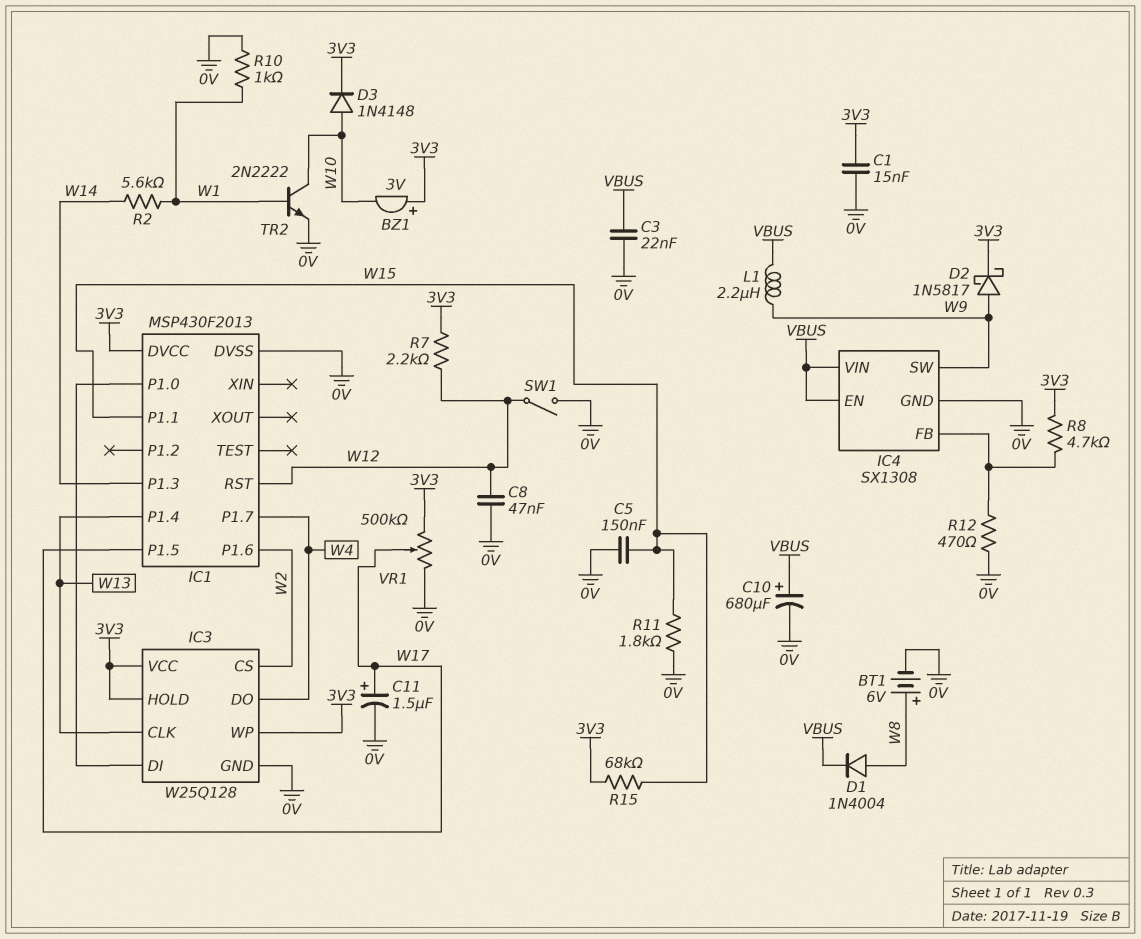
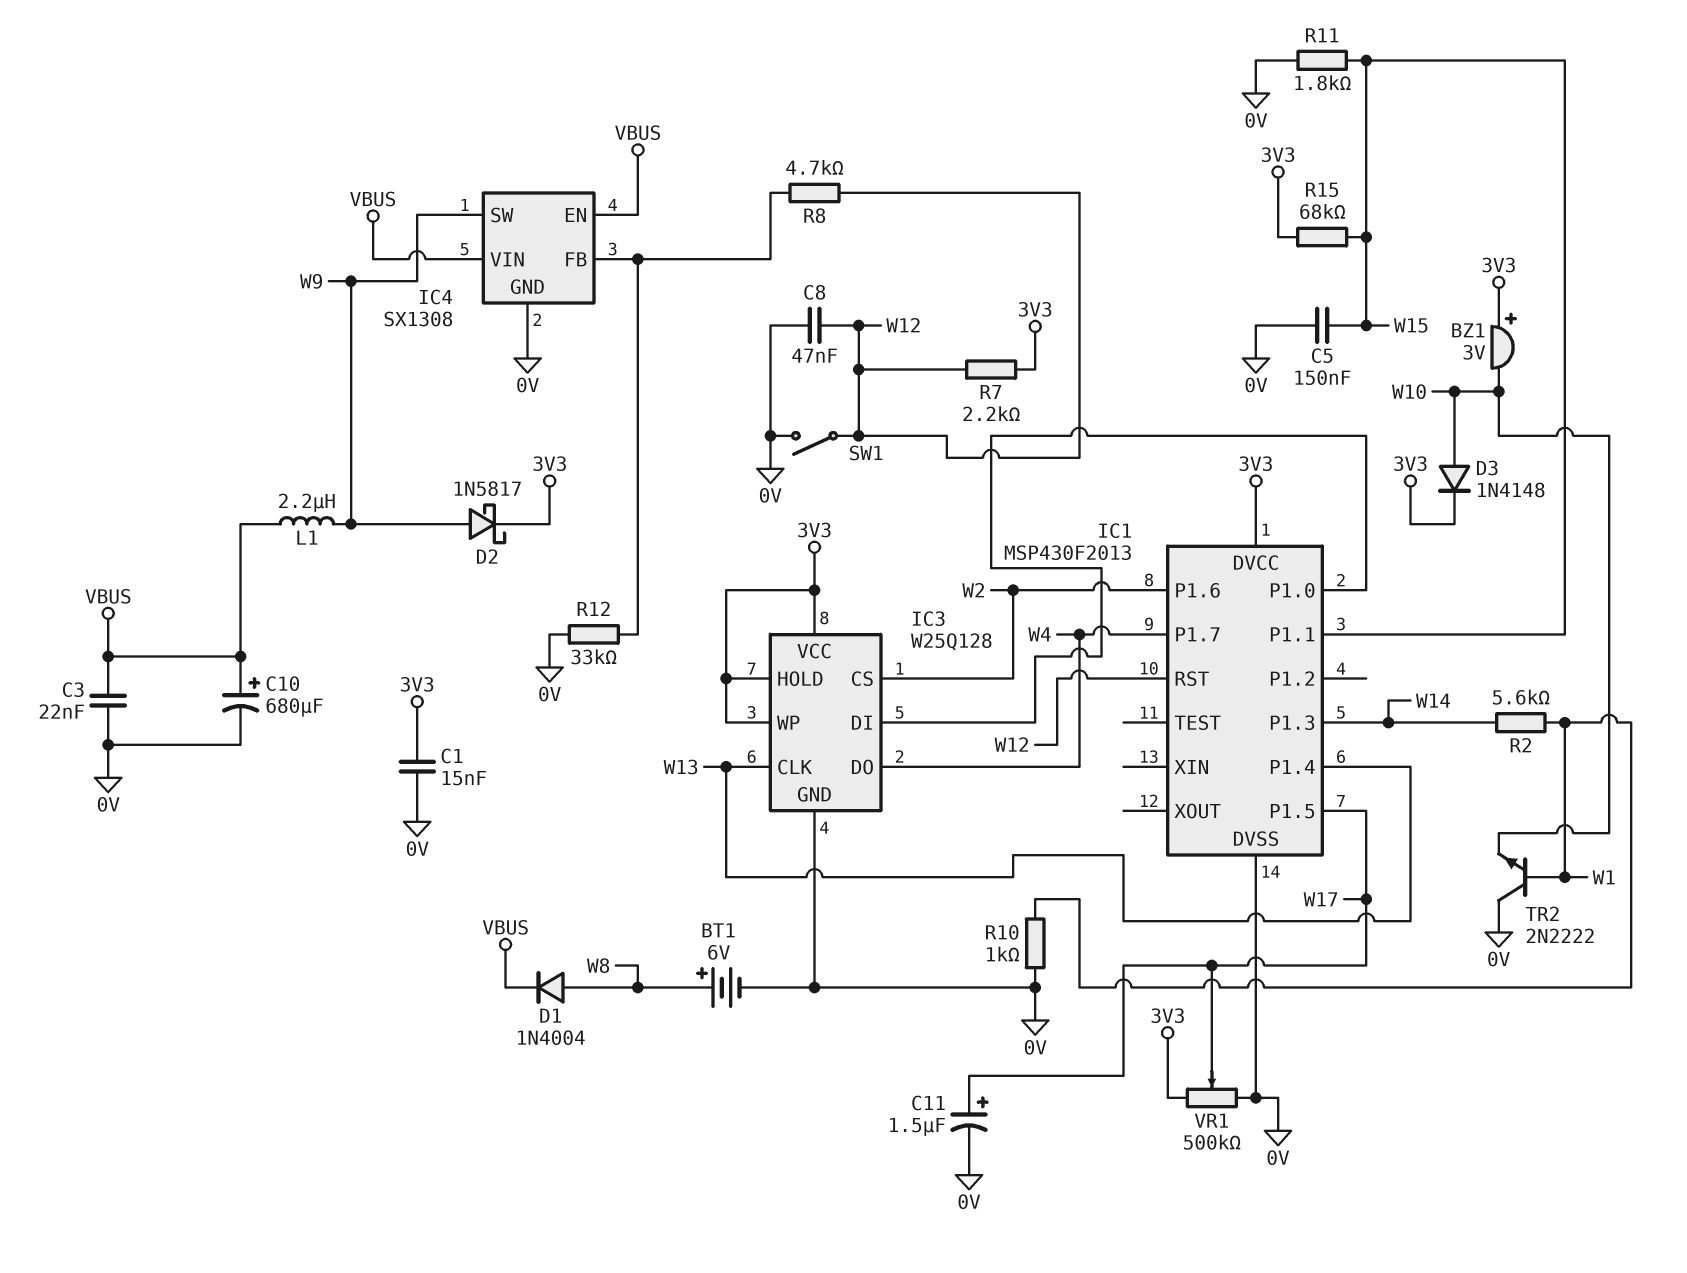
R8: 4.7k (3V3, IC4/FB) -> 4.7k (IC4/FB, W12)
R12: 470 (0V, IC4/FB) -> 33k (0V, IC4/FB)
TR2: NPN 2N2222 (B W1, C W10, E 0V) -> NPN 2N2222 (B W1, C 0V, E W10)

